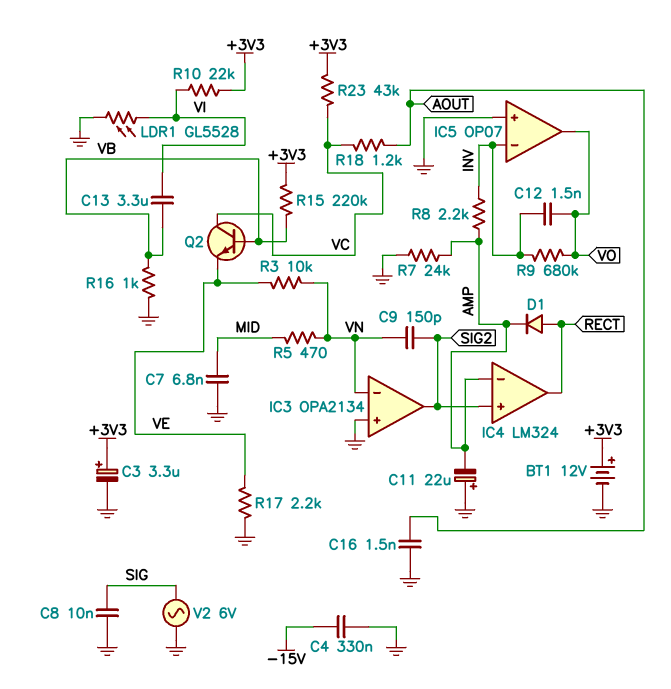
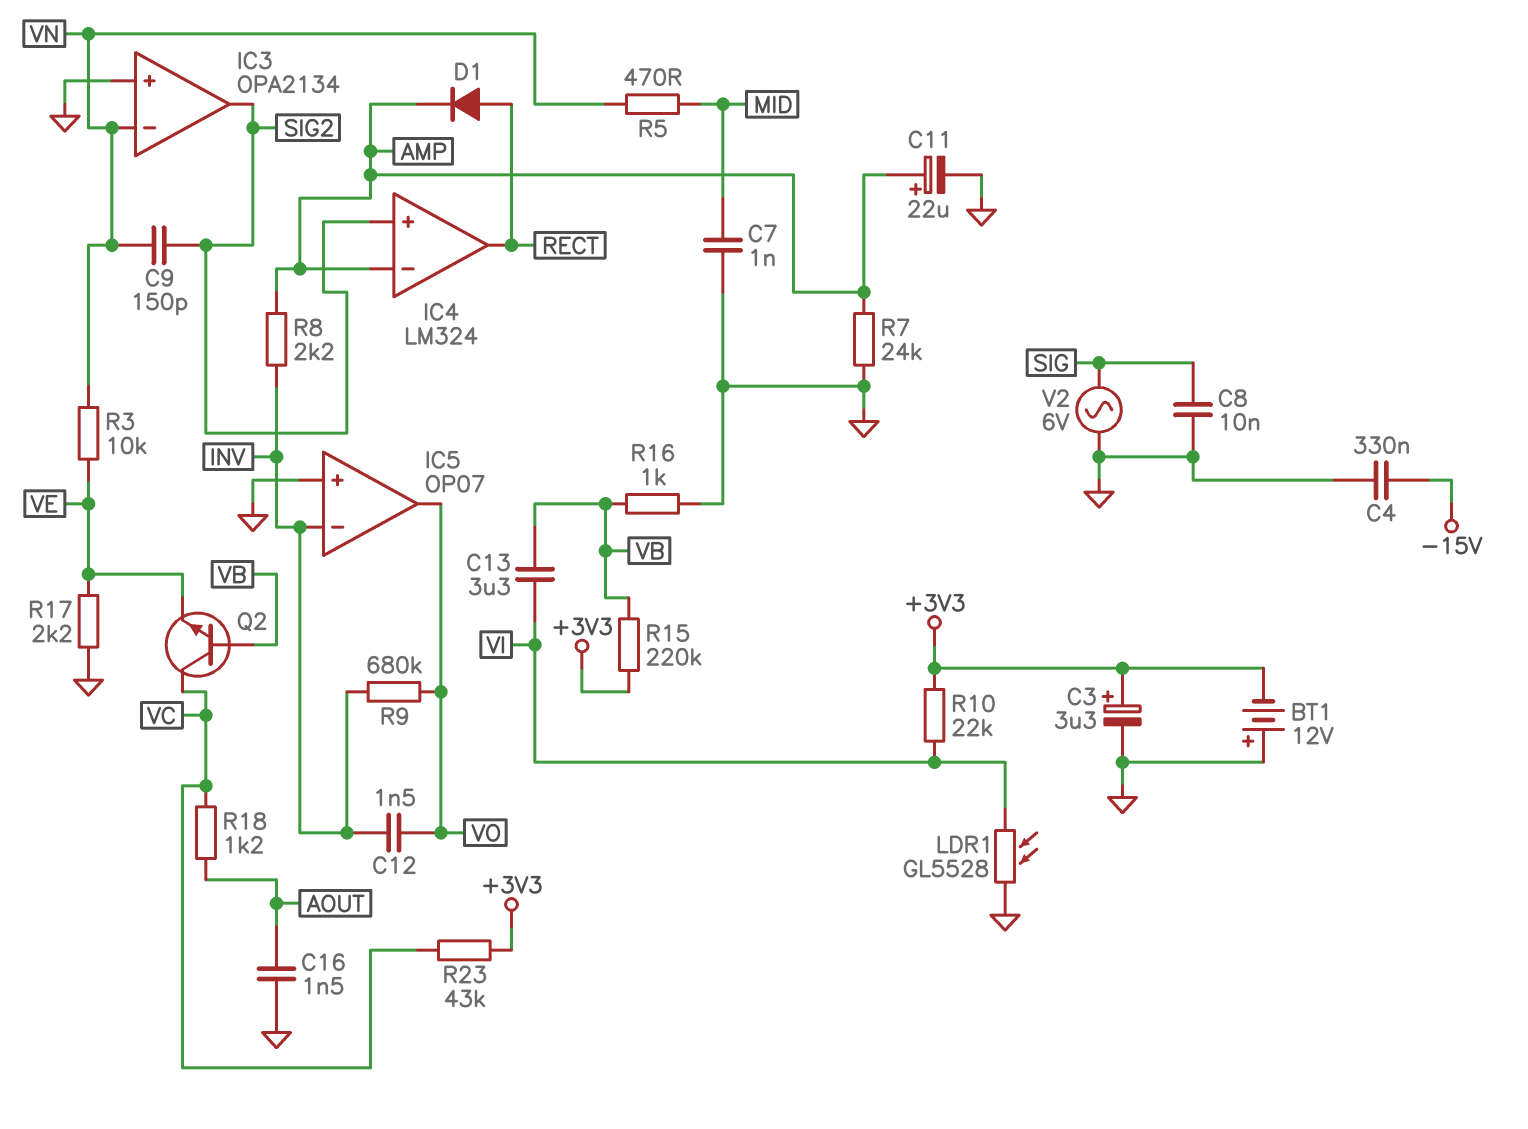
BT1: 12V (plus +3V3, minus GND) -> 12V (plus GND, minus +3V3)
C7: 6.8nF (GND, MID) -> 1nF (GND, MID)
C11: 22uF (plus GND, minus AMP) -> 22uF (plus AMP, minus GND)

